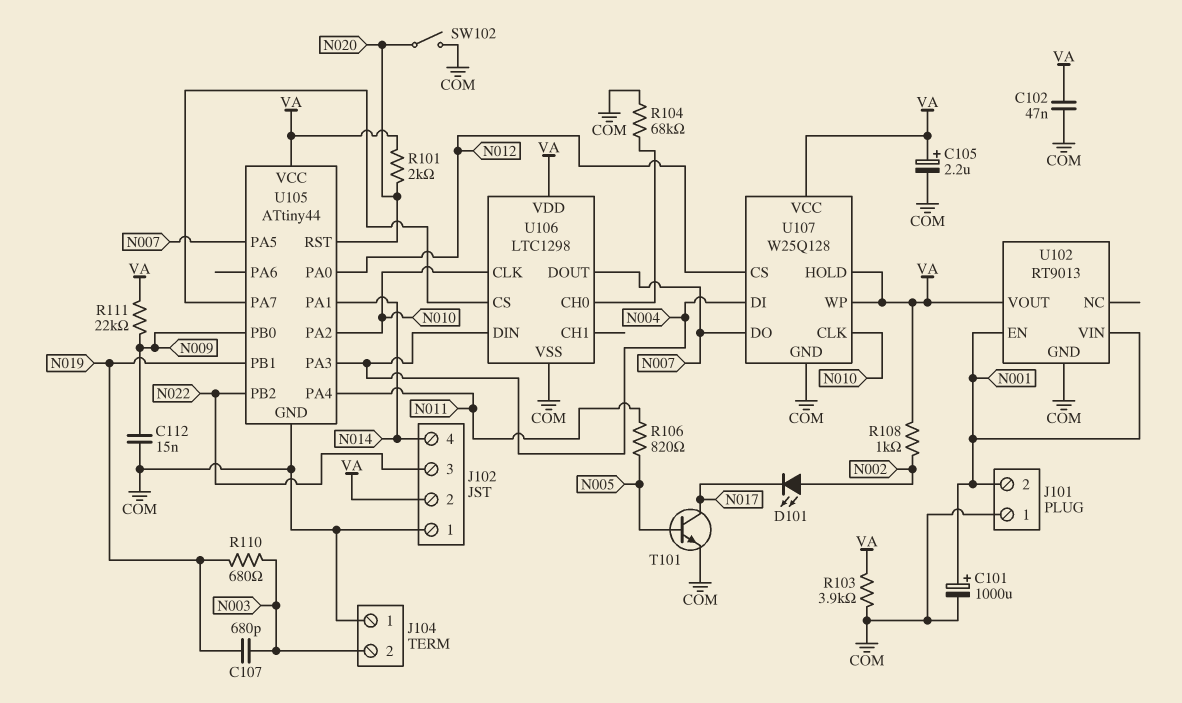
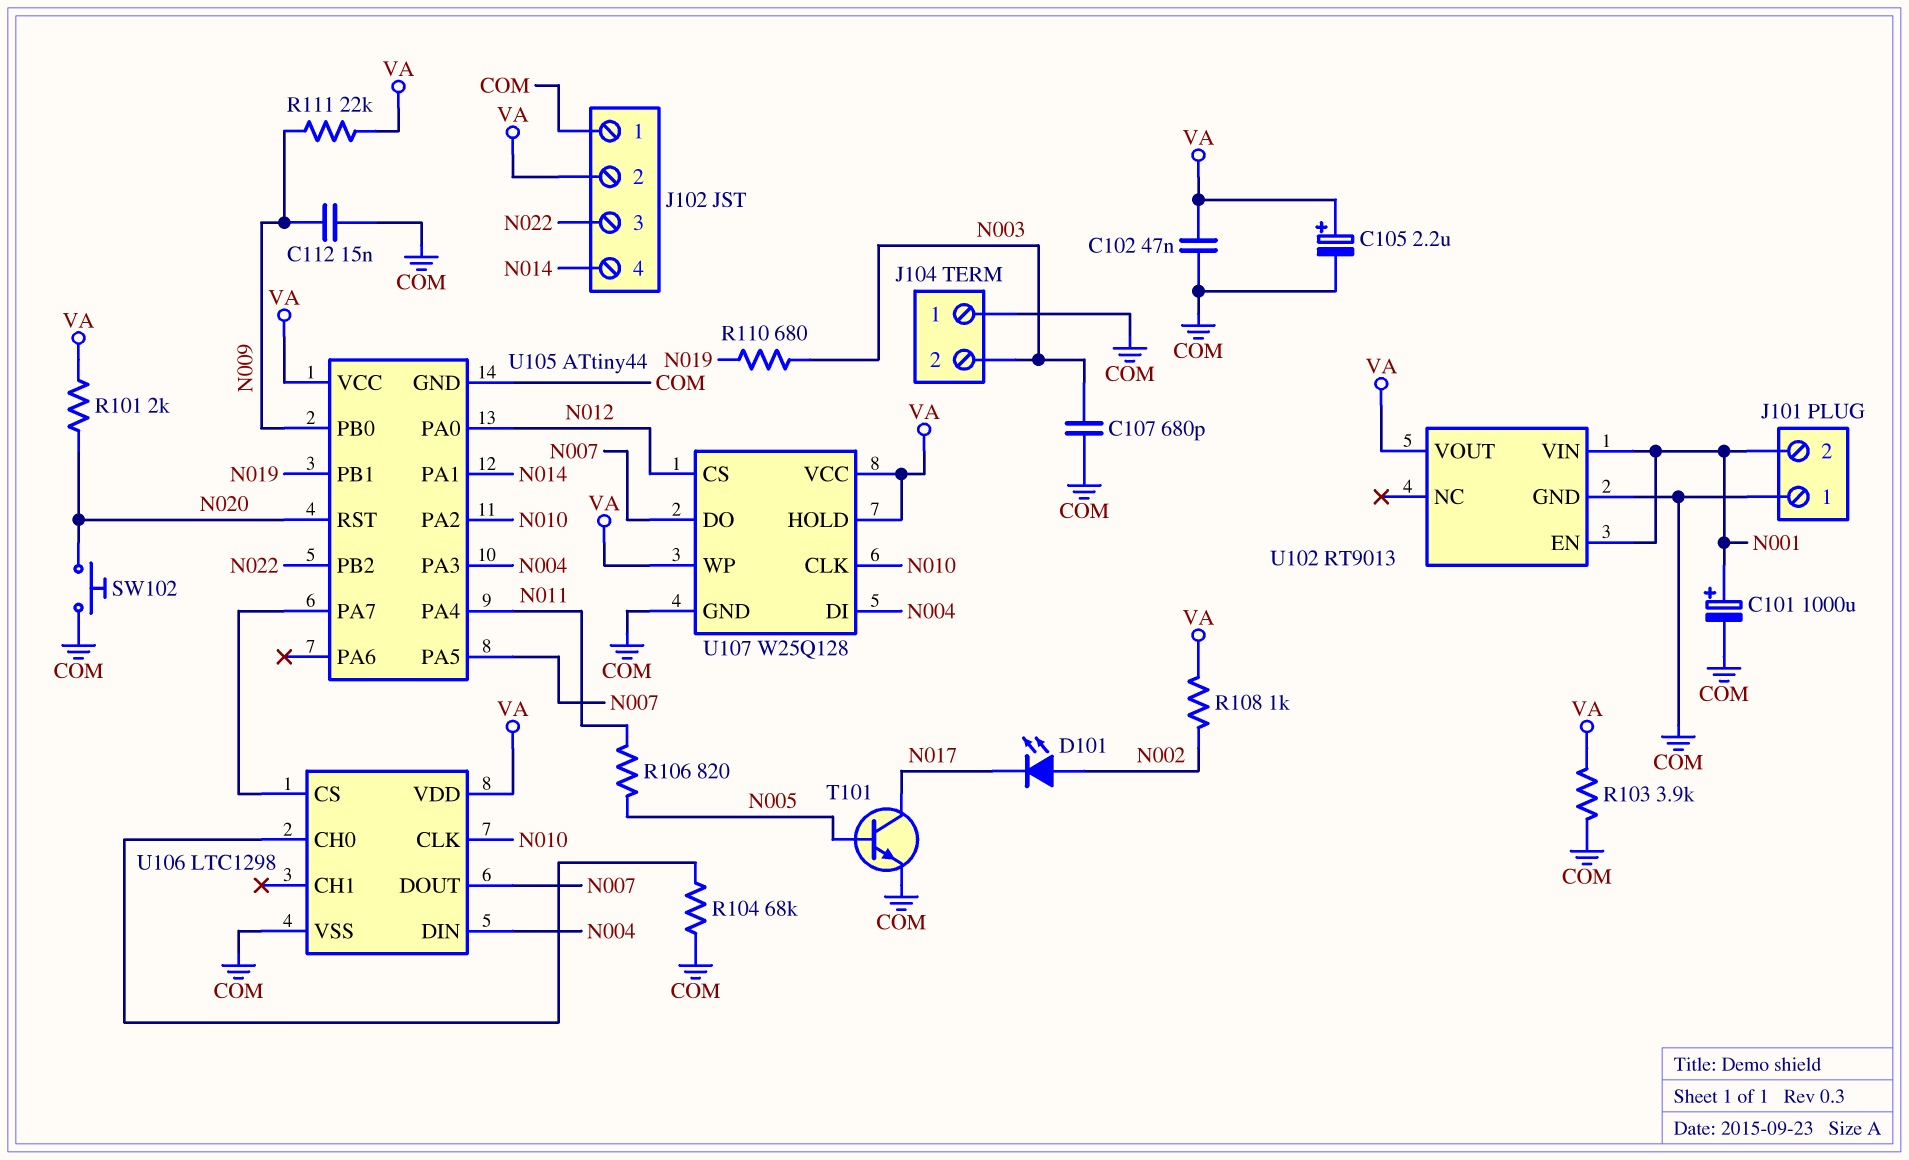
C107: 680pF (N003, N019) -> 680pF (COM, N003)
SW102: switch (COM, N020) -> button (COM, N020)

